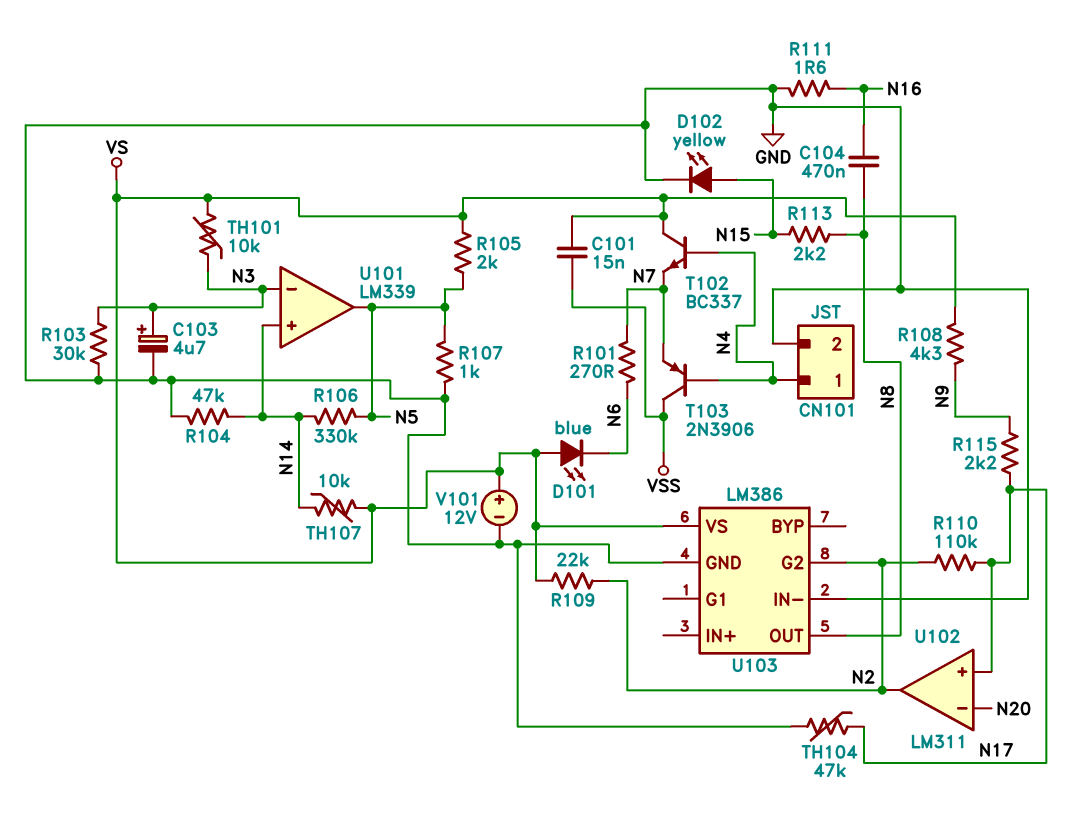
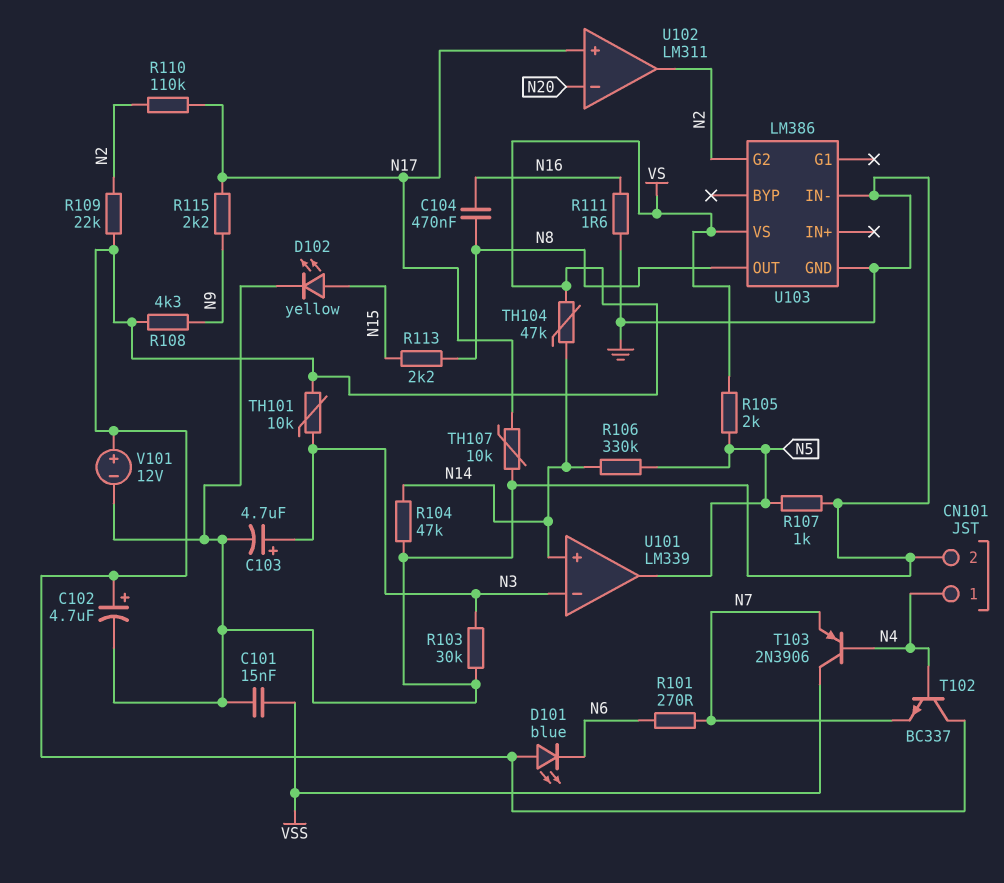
C101: 15nF (VS, VSS) -> 15nF (GND, VSS)
C102: none -> 4.7uF (plus VS, minus GND)
TH104: 47k (GND, N17) -> 47k (N14, VS)
TH107: 10k (N14, VS) -> 10k (GND, N17)

